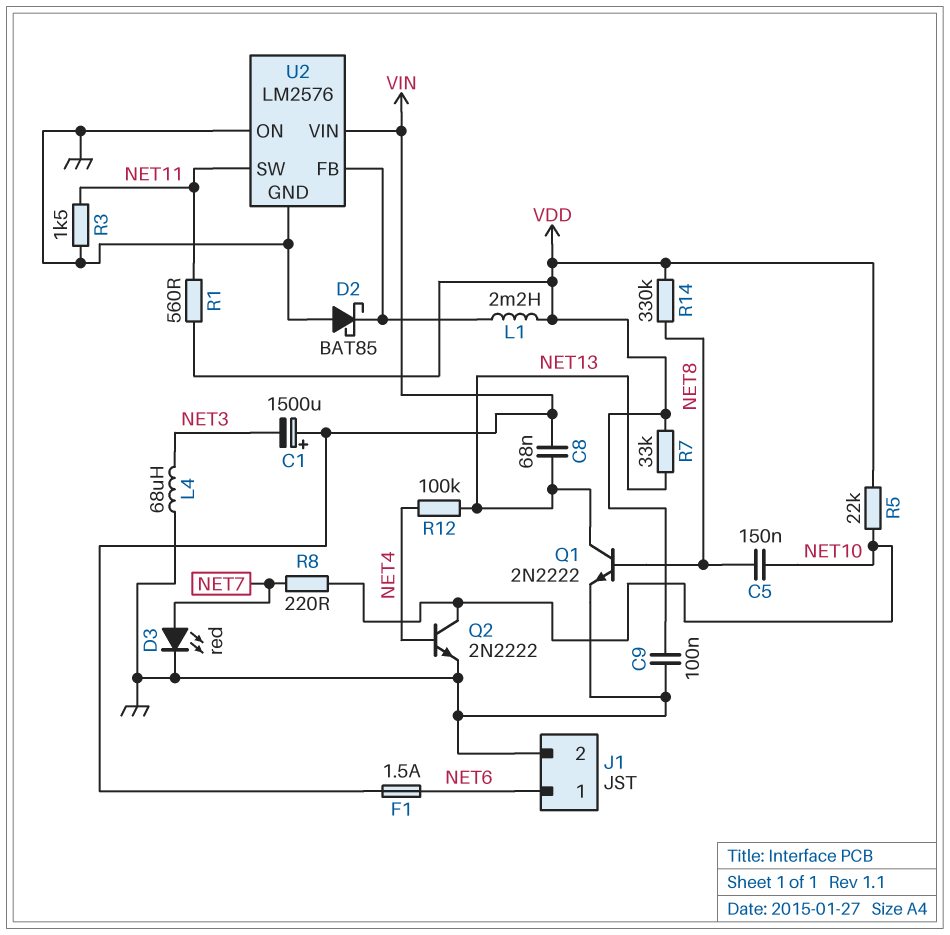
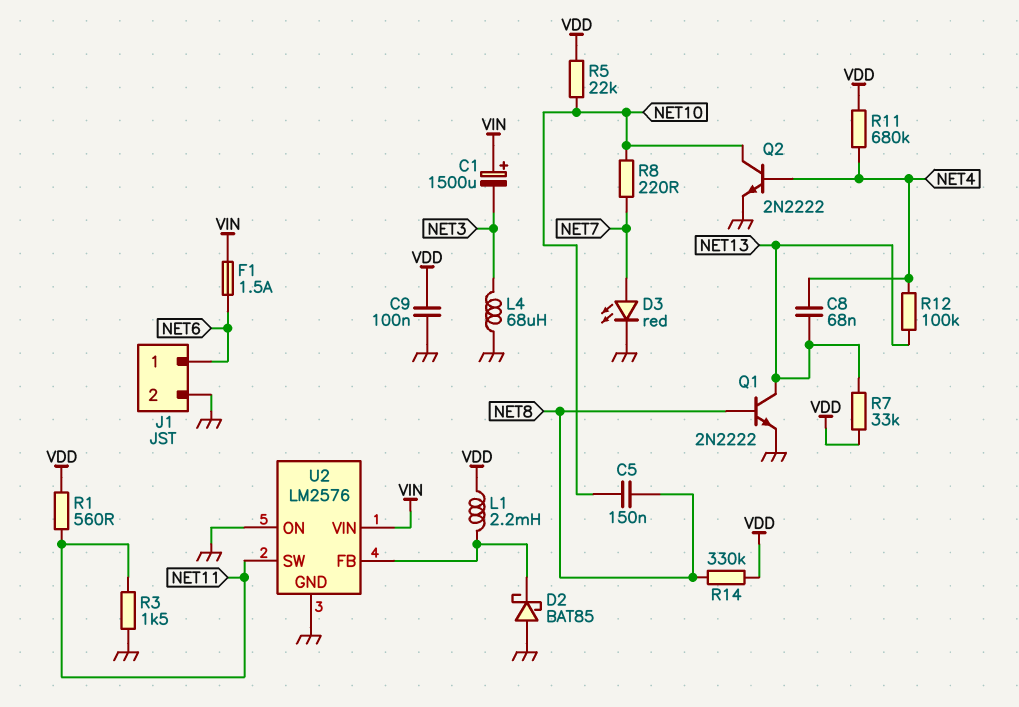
C8: 68nF (NET13, VIN) -> 68nF (NET4, NET13)
R11: none -> 680k (NET4, VDD)

